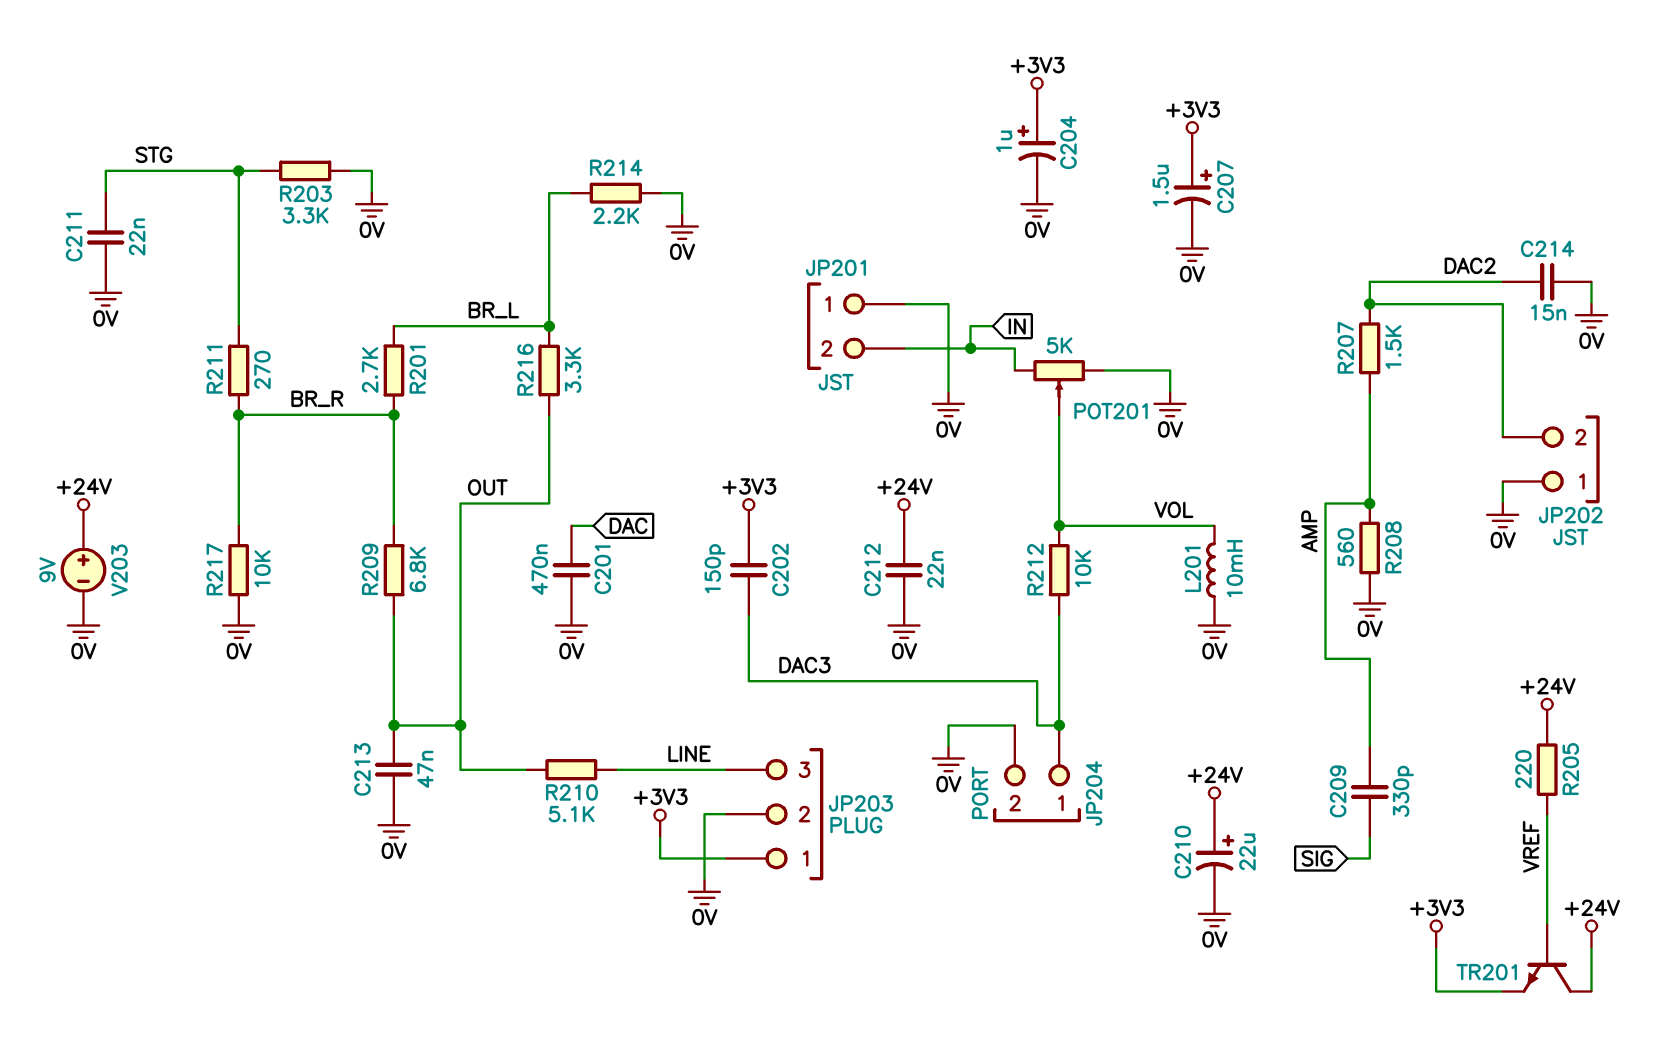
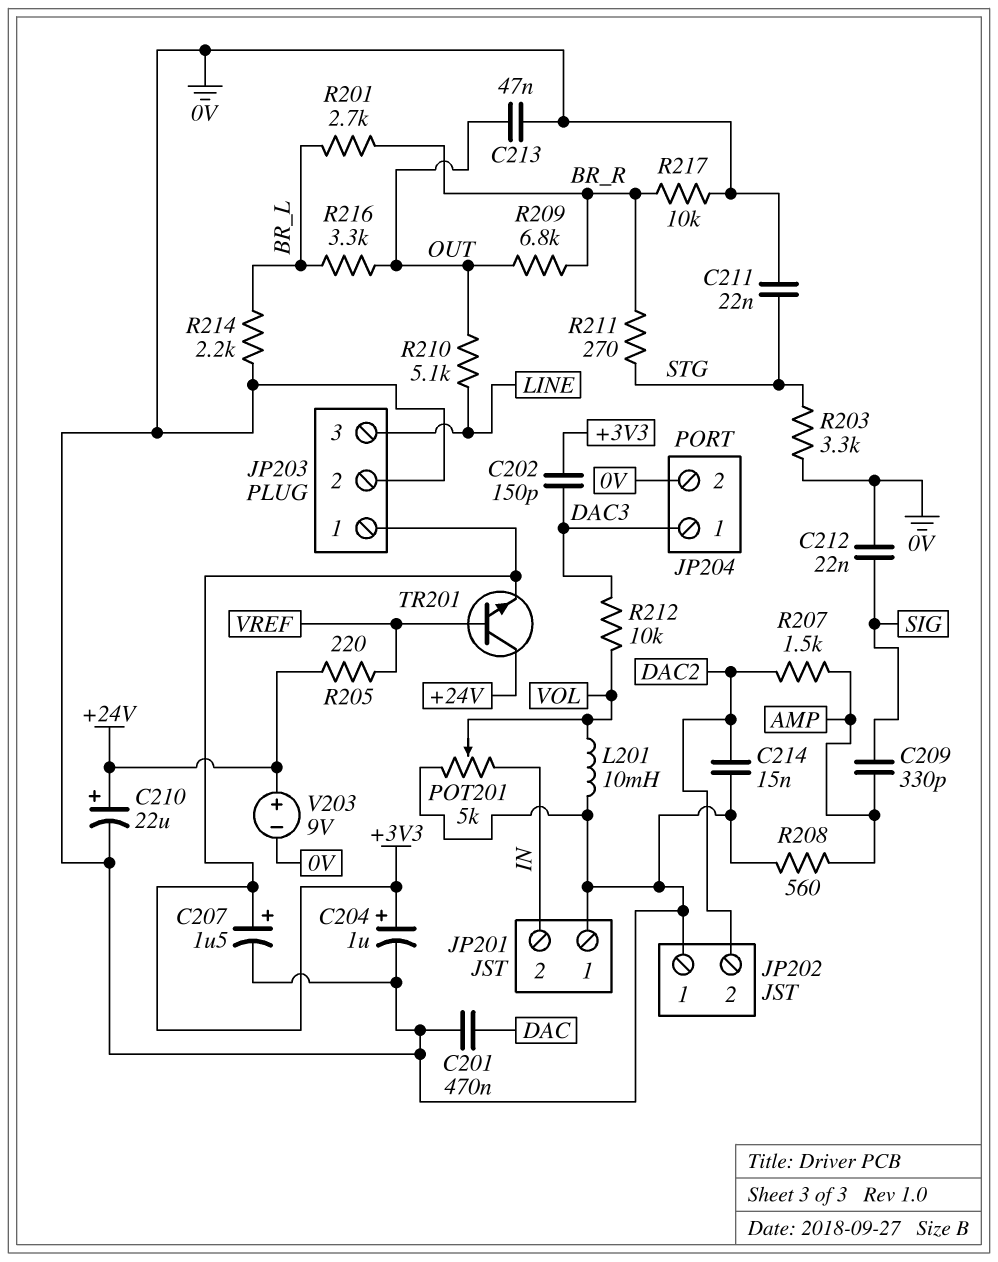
C212: 22nF (+24V, 0V) -> 22nF (0V, SIG)

